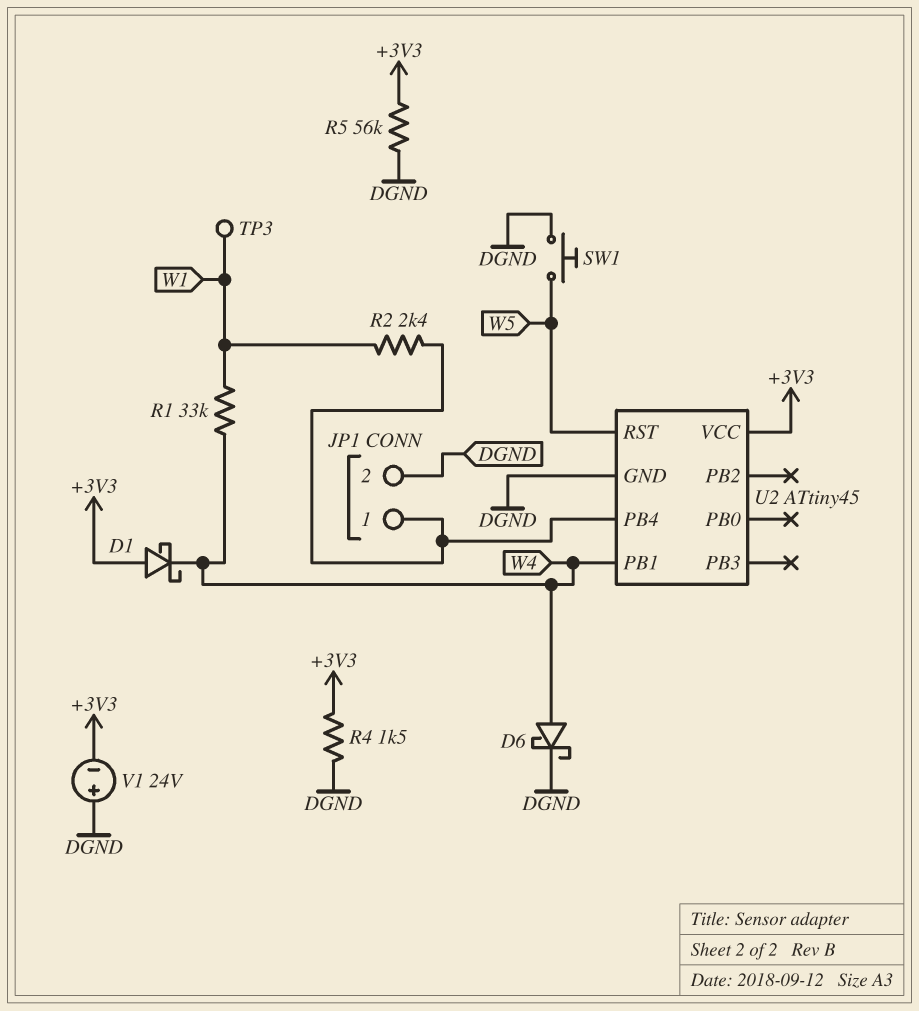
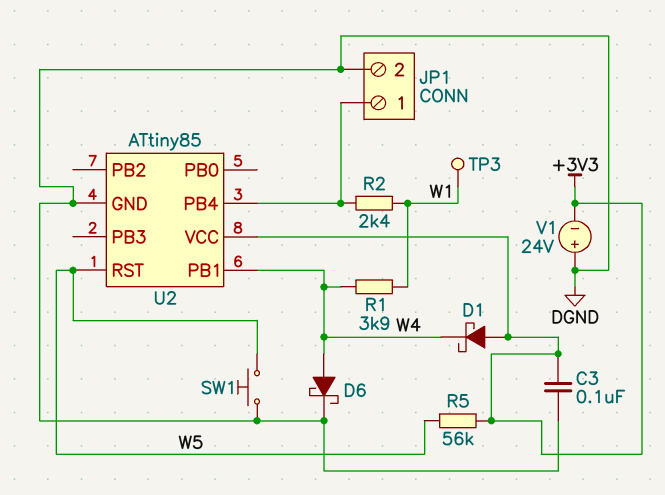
C3: none -> 100nF (+3V3, DGND)
R1: 33k (W1, W4) -> 3.9k (W1, W4)
R4: 1.5k (+3V3, DGND) -> none
R5: 56k (+3V3, DGND) -> 56k (+3V3, W5)
U2: ATtiny45 -> ATtiny85

